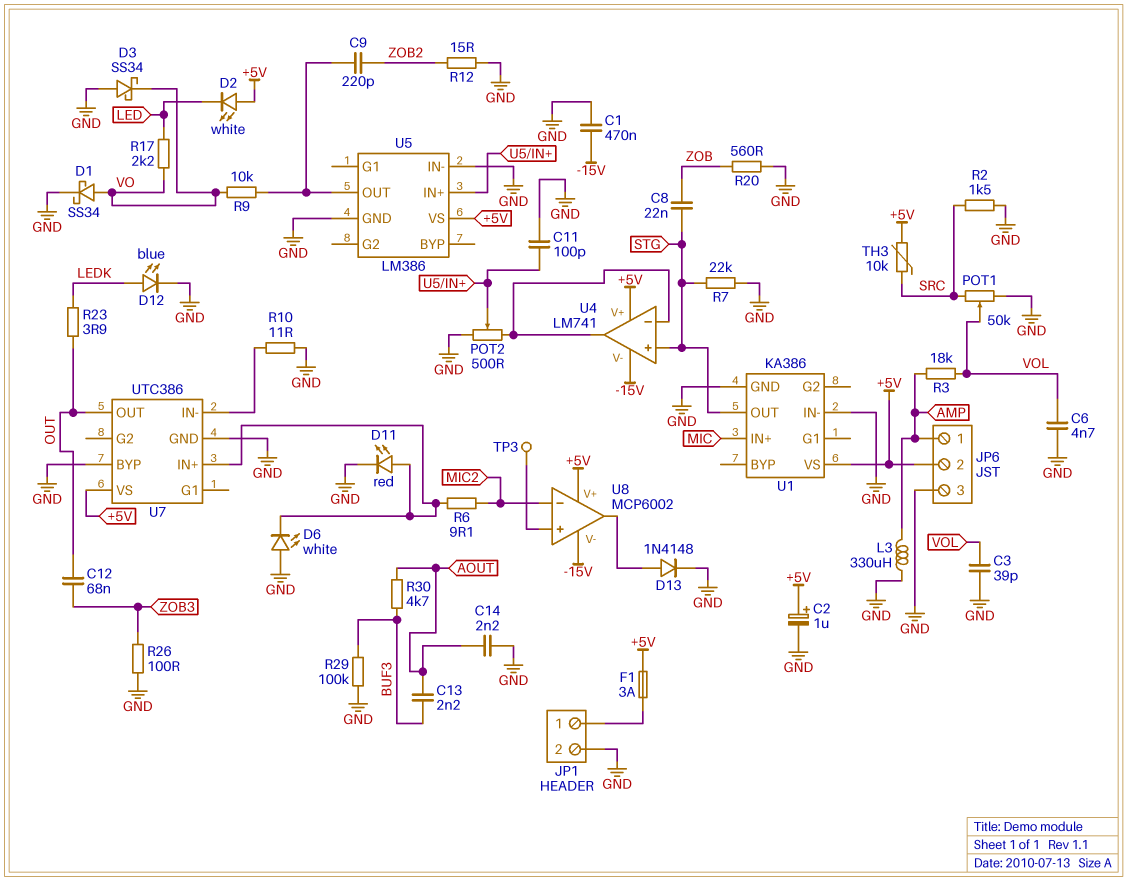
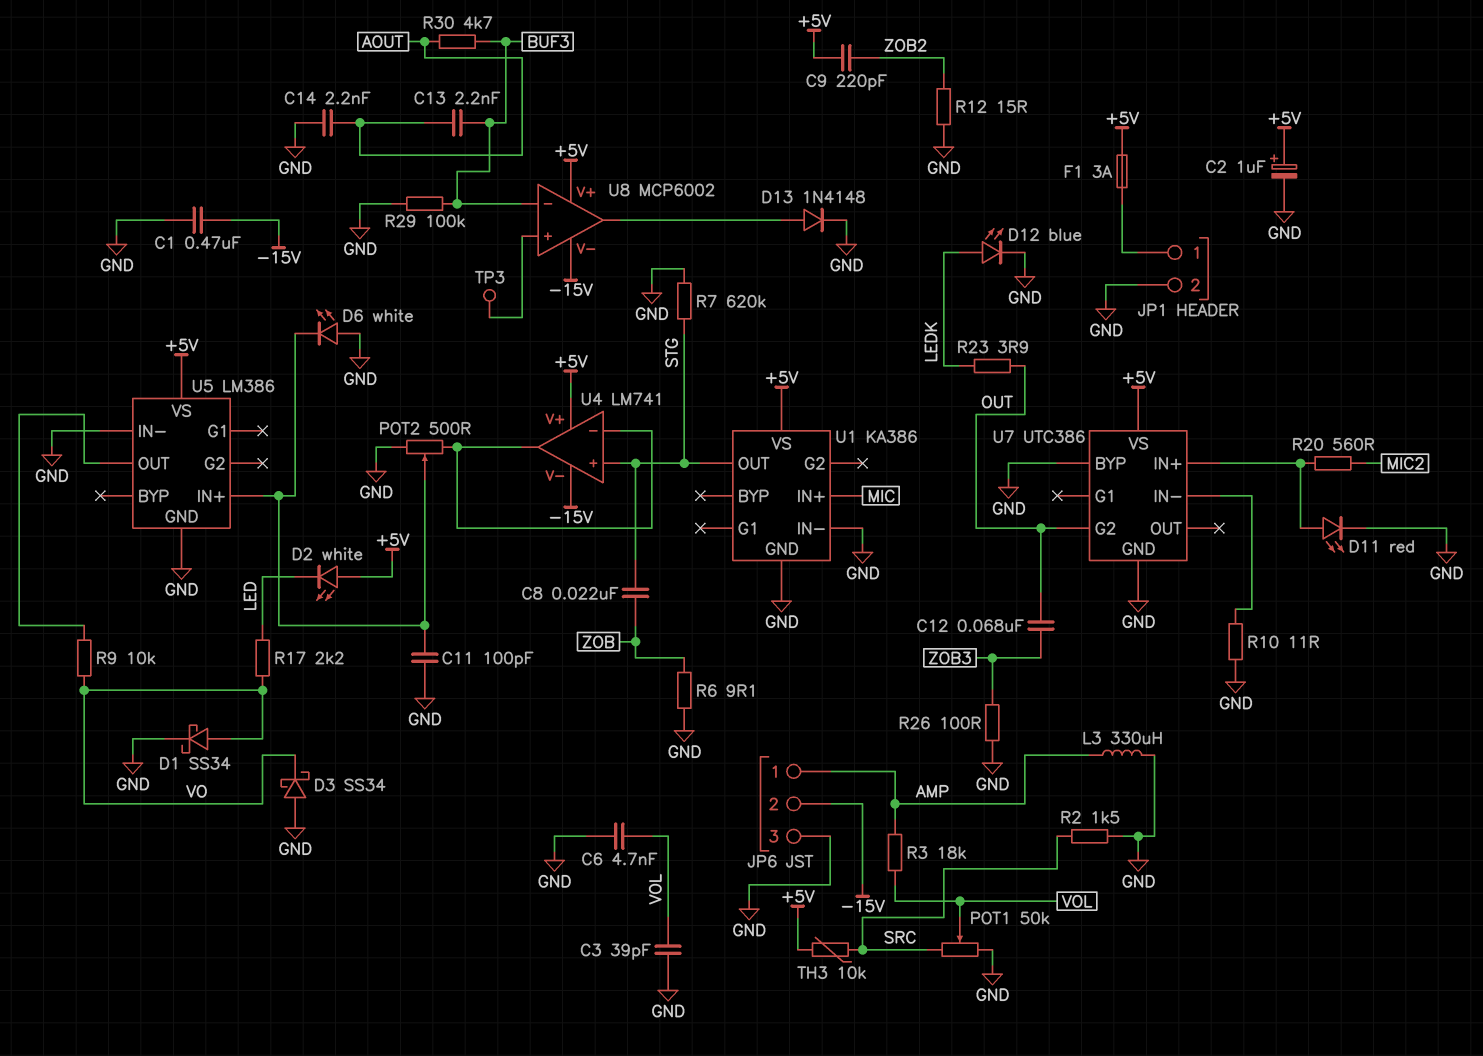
C9: 220pF (U5/OUT, ZOB2) -> 220pF (+5V, ZOB2)
D6: LED white (A GND, K U7/IN+) -> LED white (A GND, K U5/IN+)
JP6 pin 2: +5V -> -15V
R6: 9.1 (MIC2, U7/IN+) -> 9.1 (GND, ZOB)
R7: 22k (GND, STG) -> 620k (GND, STG)
R20: 560 (GND, ZOB) -> 560 (MIC2, U7/IN+)
U7 pin G2: none -> OUT
U7 pin OUT: OUT -> none
U8 pin in-: MIC2 -> BUF3

